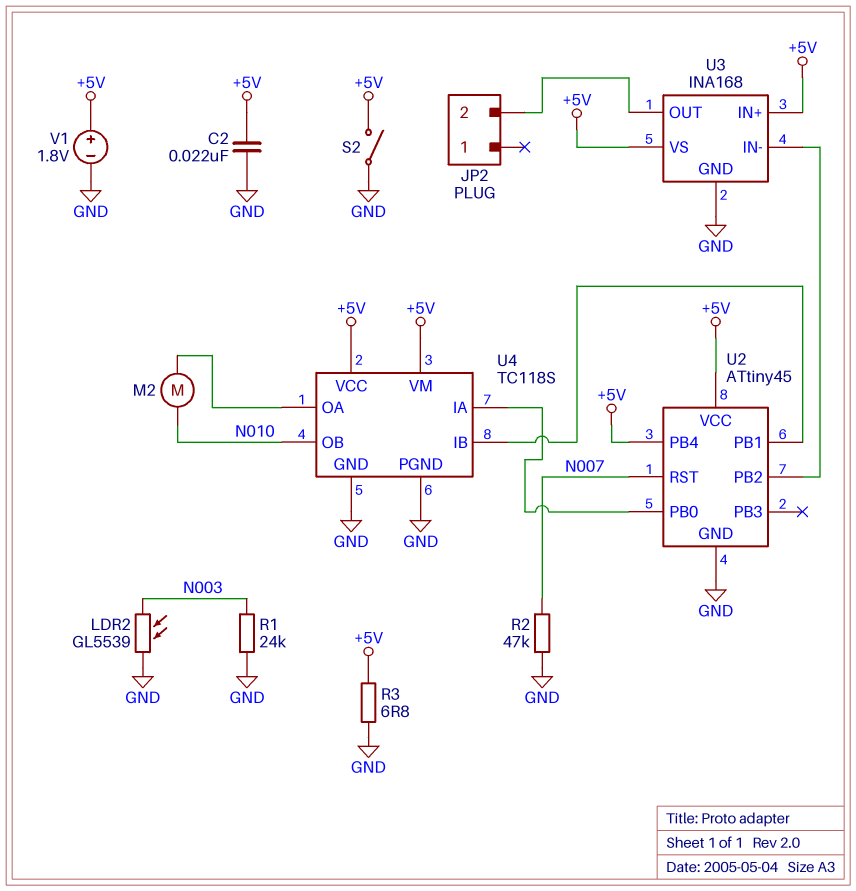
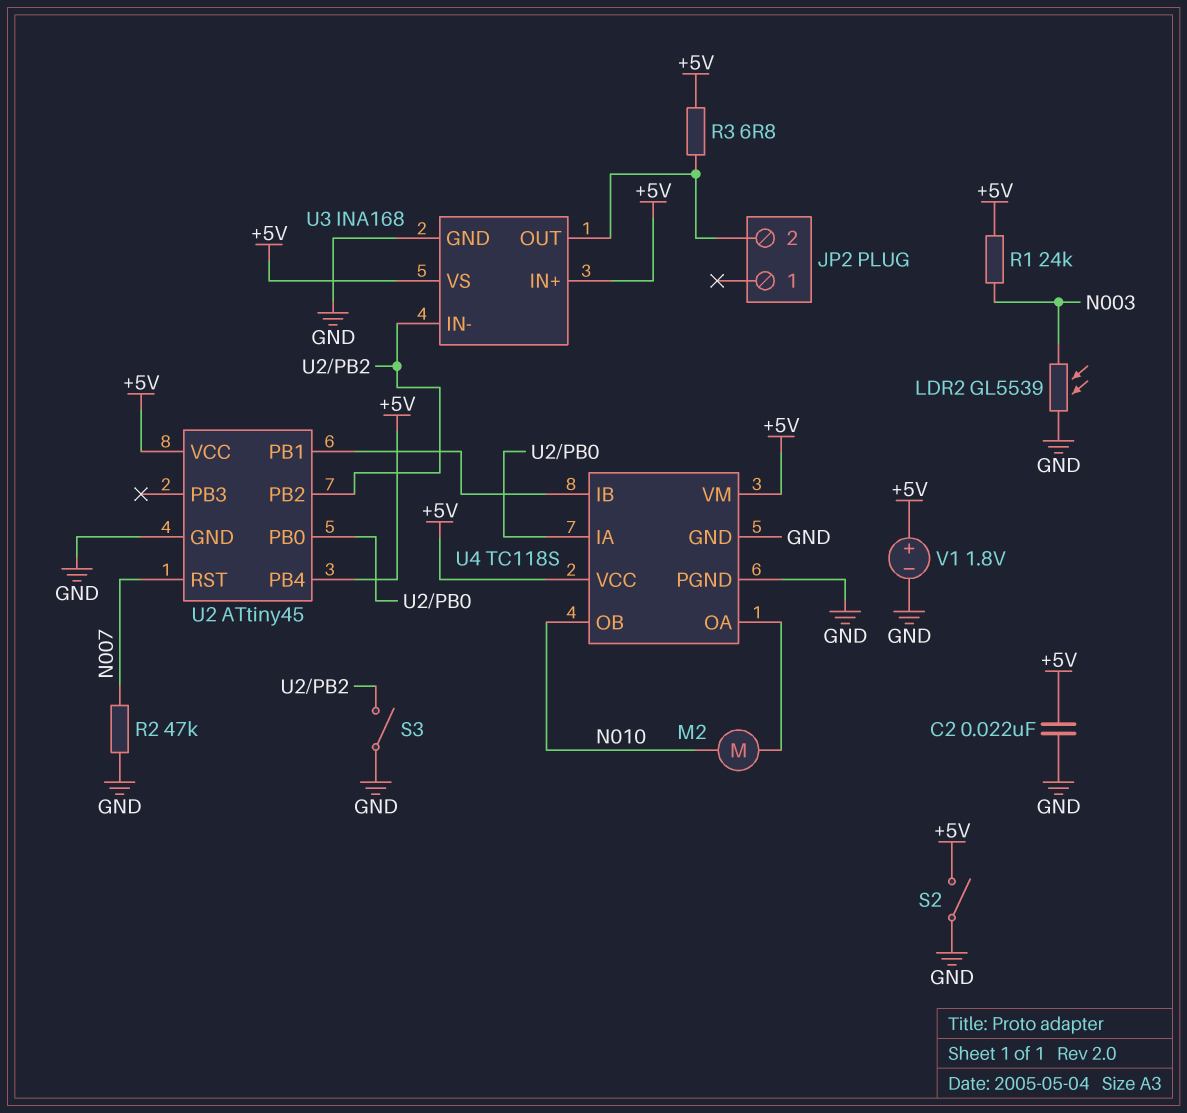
R1: 24k (GND, N003) -> 24k (+5V, N003)
R3: 6.8 (+5V, GND) -> 6.8 (+5V, JP2/2)
S3: none -> switch (GND, U2/PB2)

